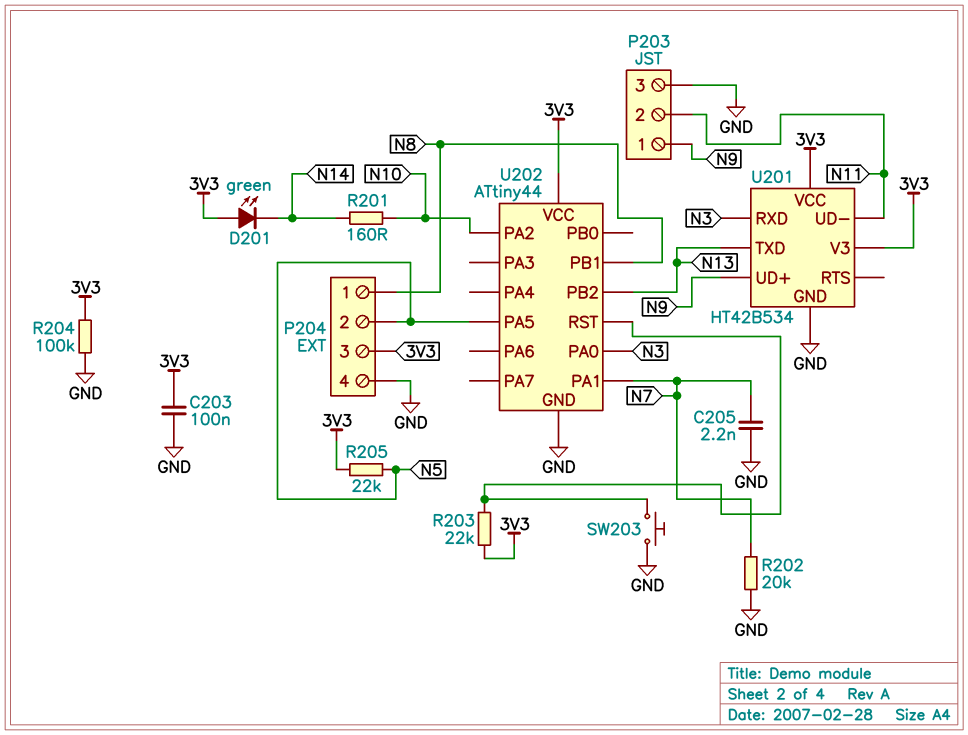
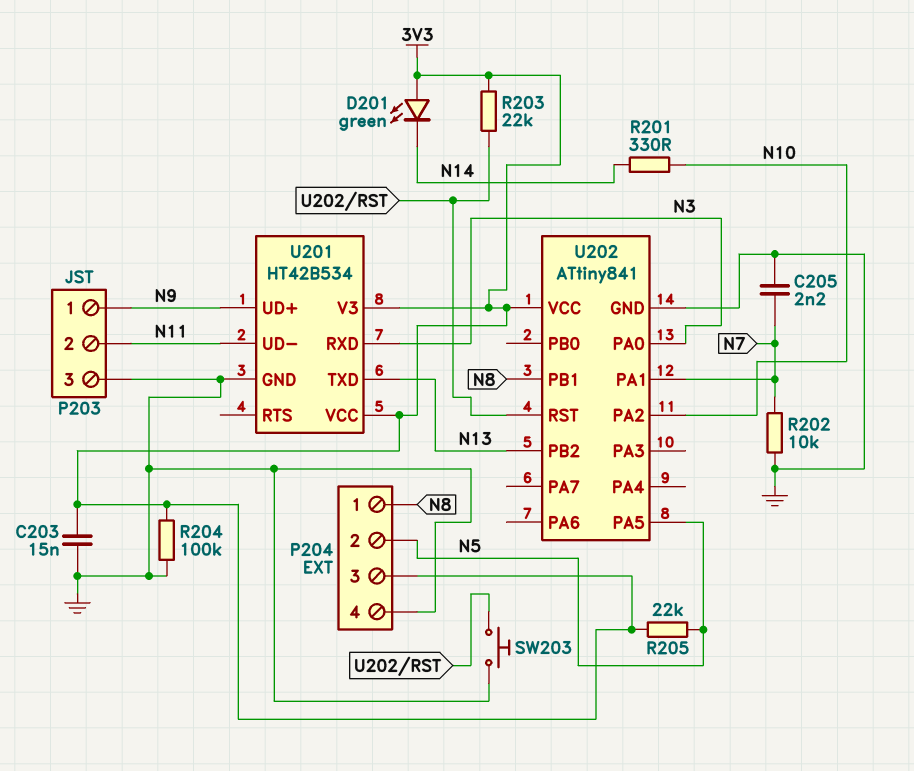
C203: 100nF (3V3, GND) -> 15nF (3V3, GND)
R201: 160 (N10, N14) -> 330 (N10, N14)
R202: 20k (GND, N7) -> 10k (GND, N7)
U202: ATtiny44 -> ATtiny841

